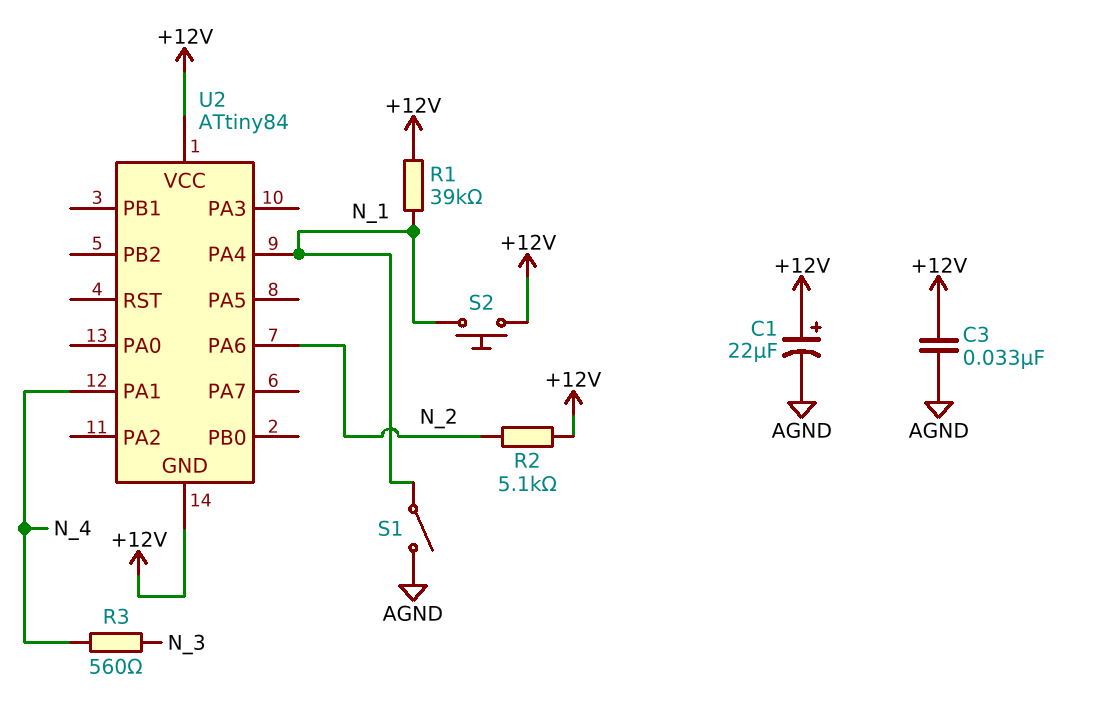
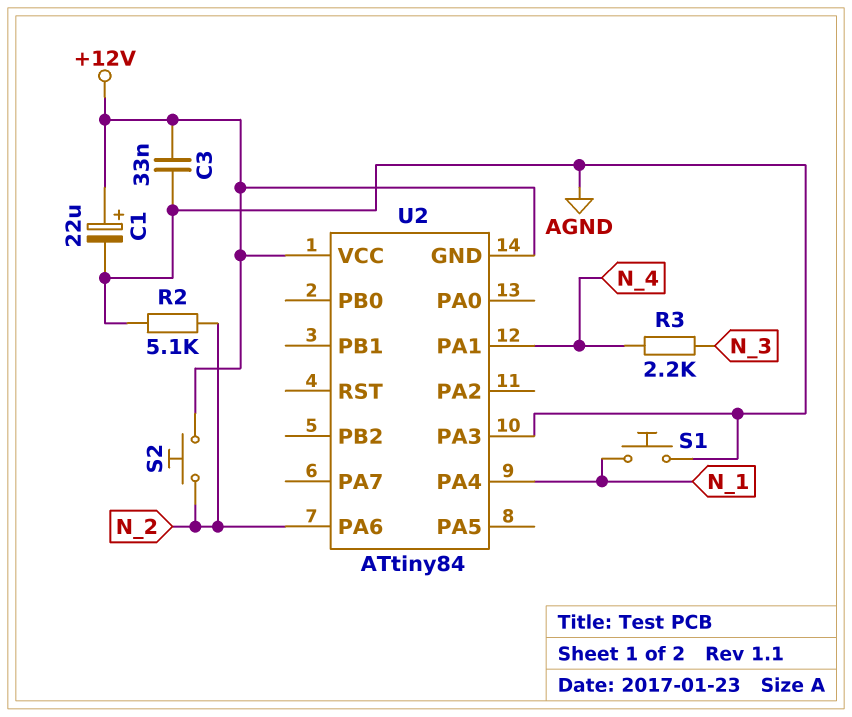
R1: 39k (+12V, N_1) -> none
R2: 5.1k (+12V, N_2) -> 5.1k (AGND, N_2)
R3: 560 (N_3, N_4) -> 2.2k (N_3, N_4)
S1: switch (AGND, N_1) -> button (AGND, N_1)
S2: button (+12V, N_1) -> button (+12V, N_2)
U2 pin PA3: none -> AGND

